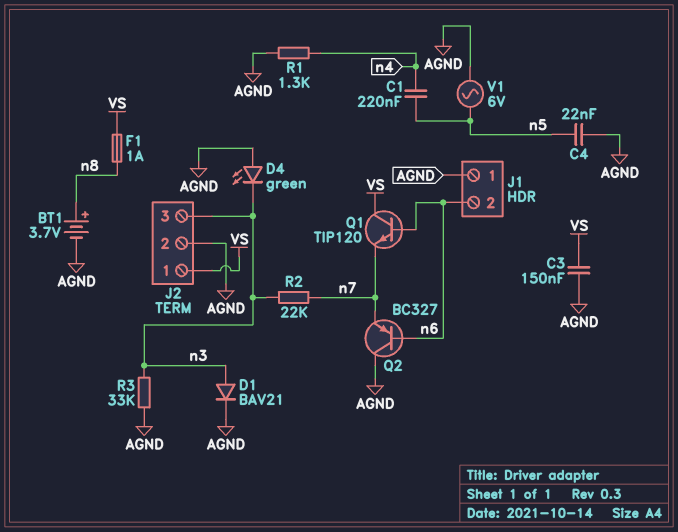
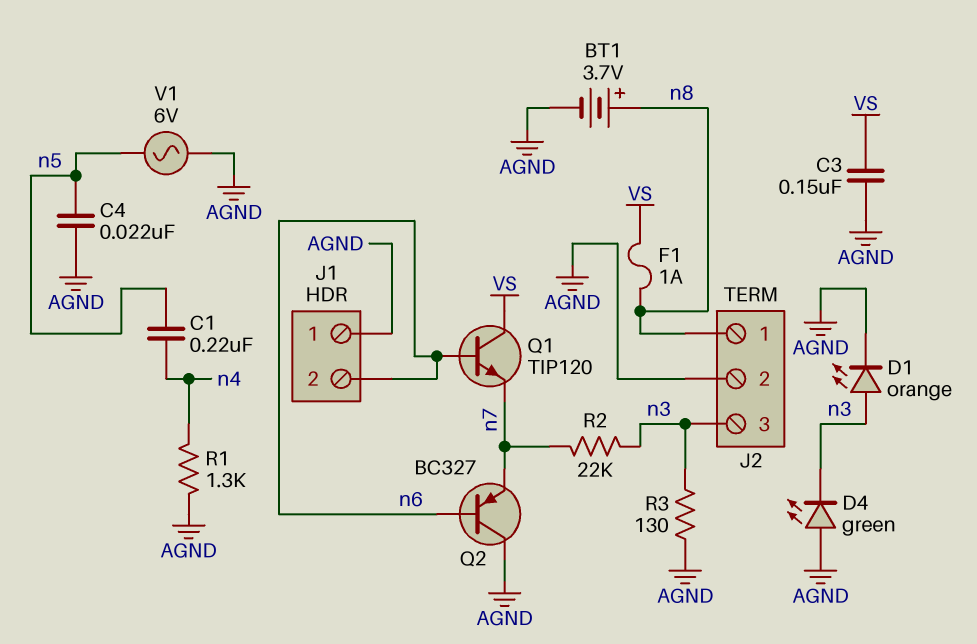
D1: diode BAV21 (A n3, K AGND) -> LED orange (A n3, K AGND)
J2 pin 1: VS -> n8
R3: 33k (AGND, n3) -> 130 (AGND, n3)

